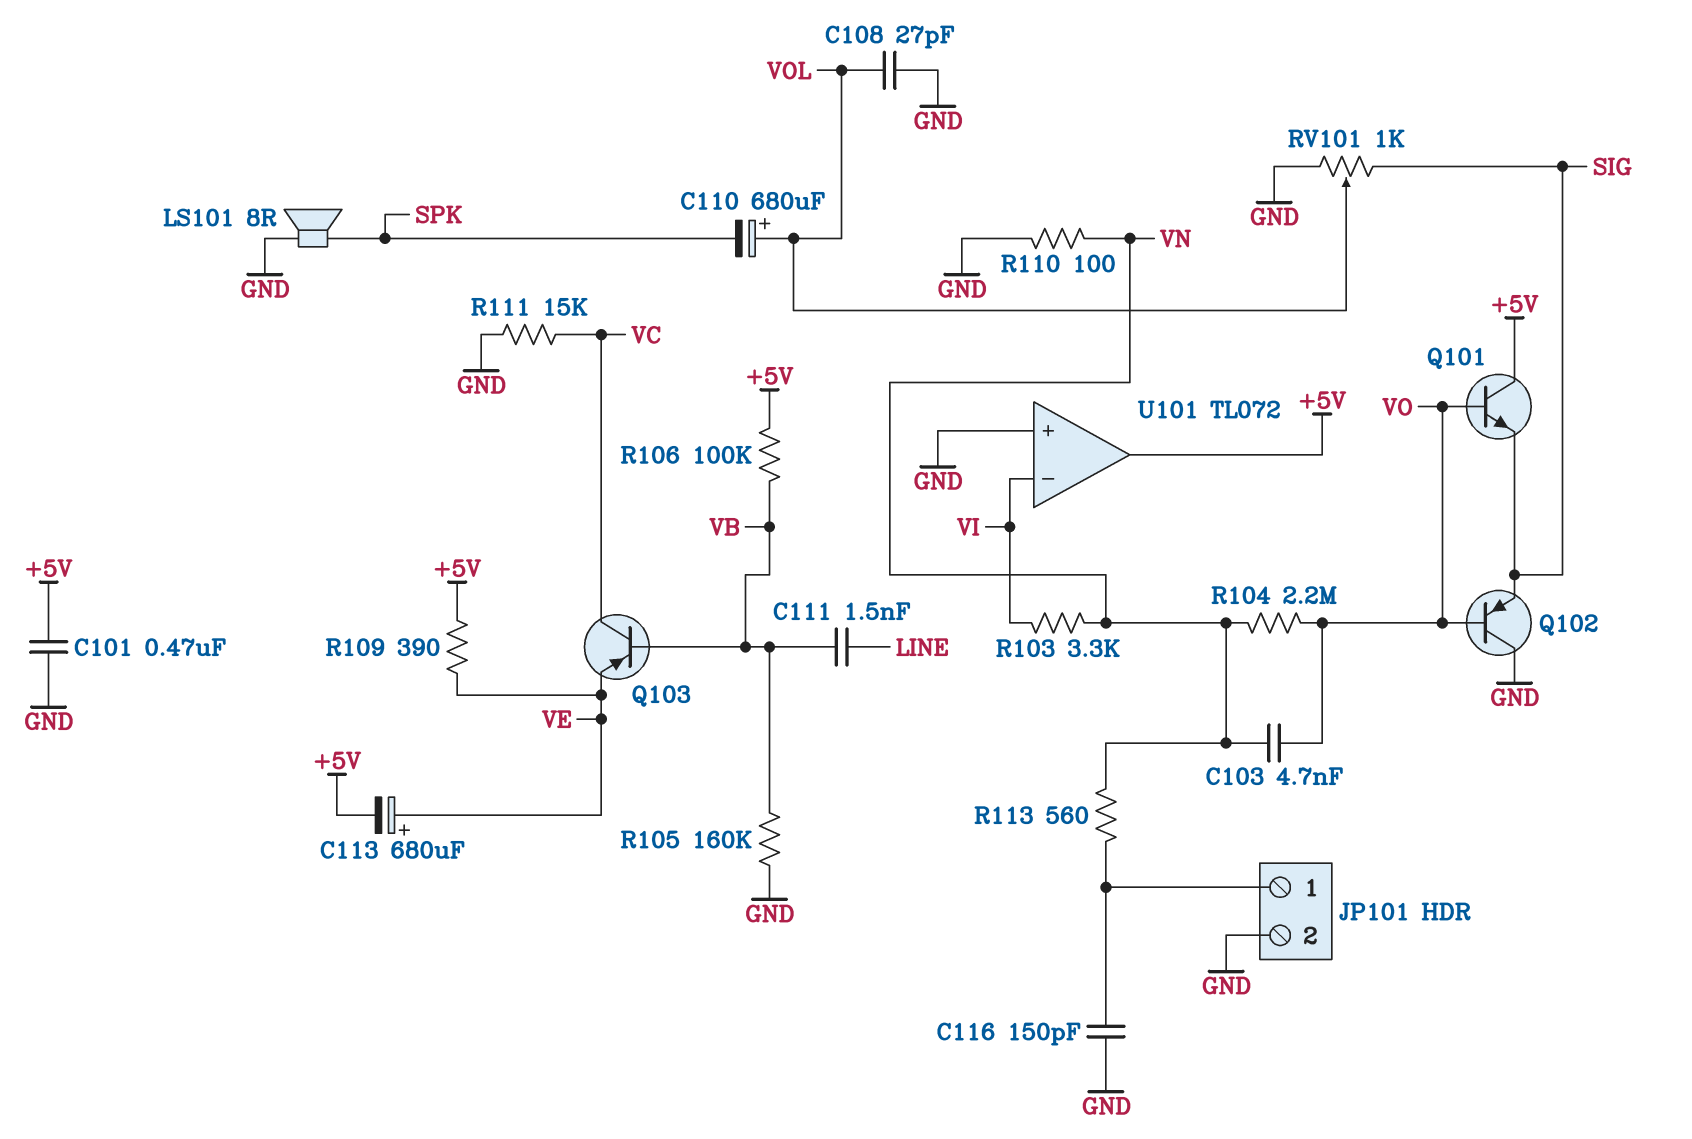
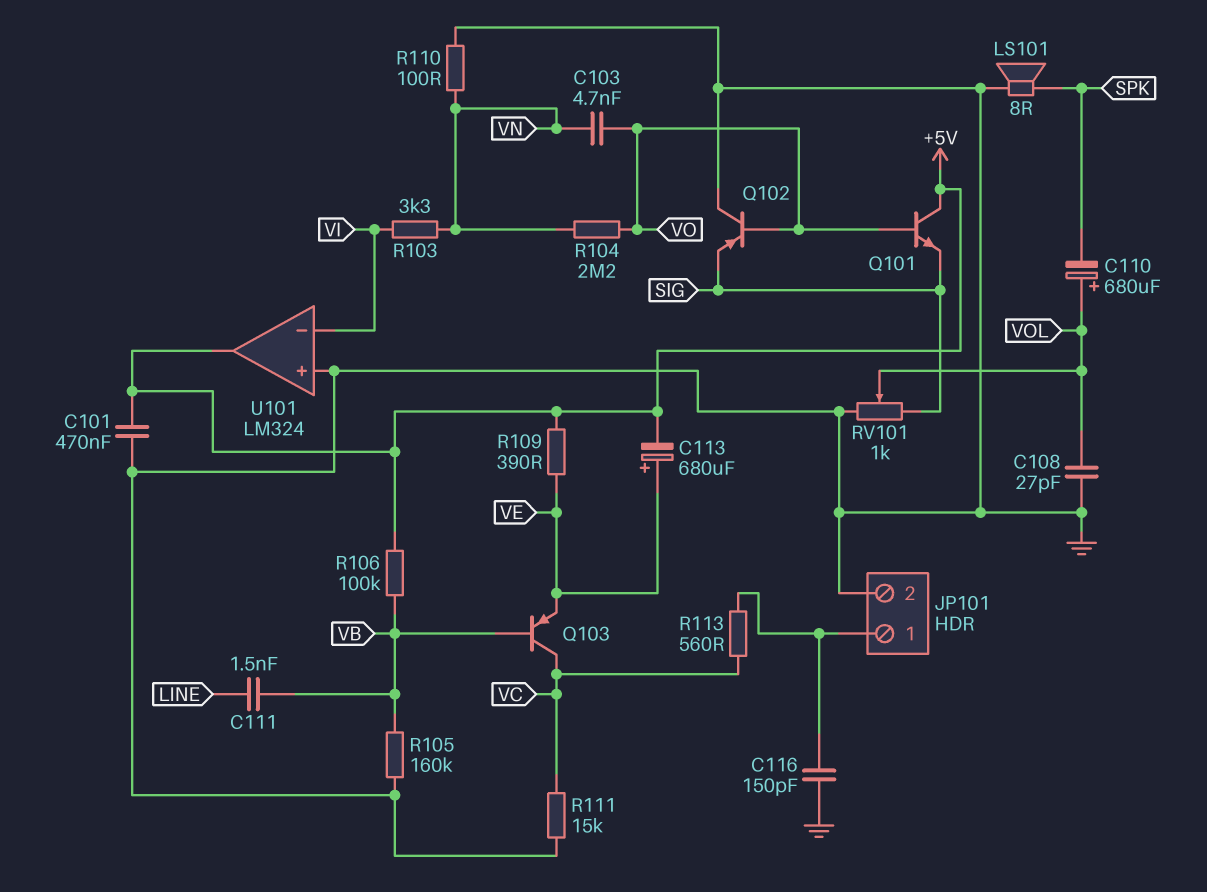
R113: 560 (JP101/1, VN) -> 560 (JP101/1, VC)
U101: TL072 -> LM324

